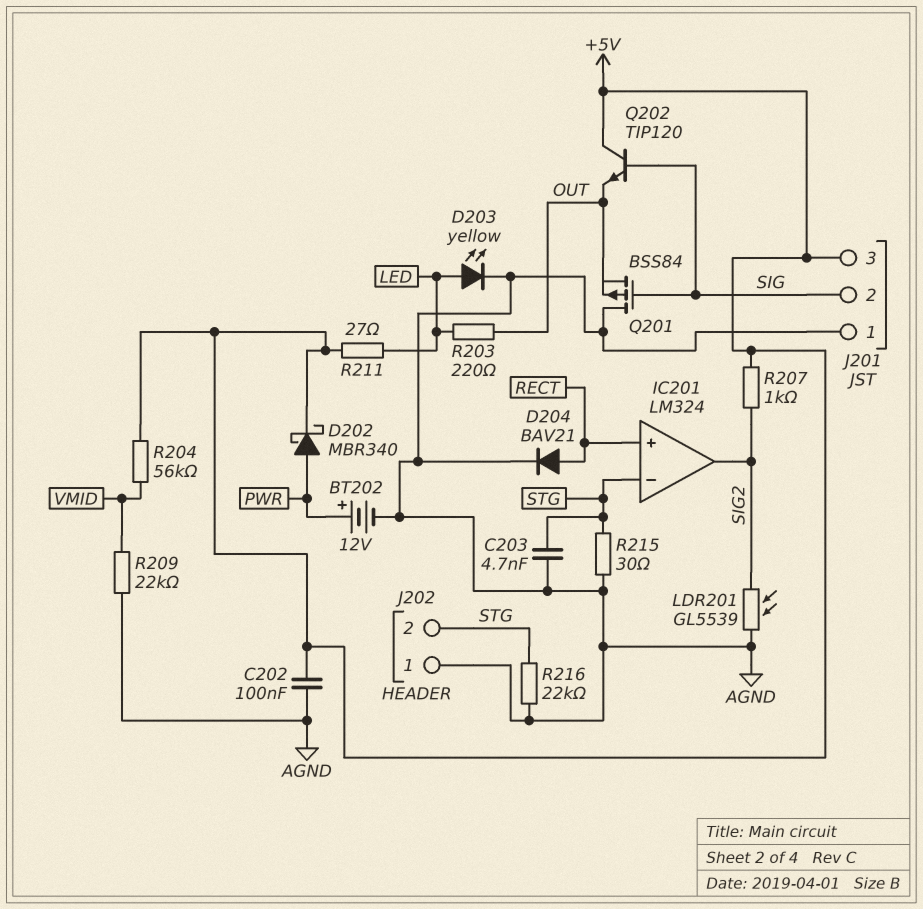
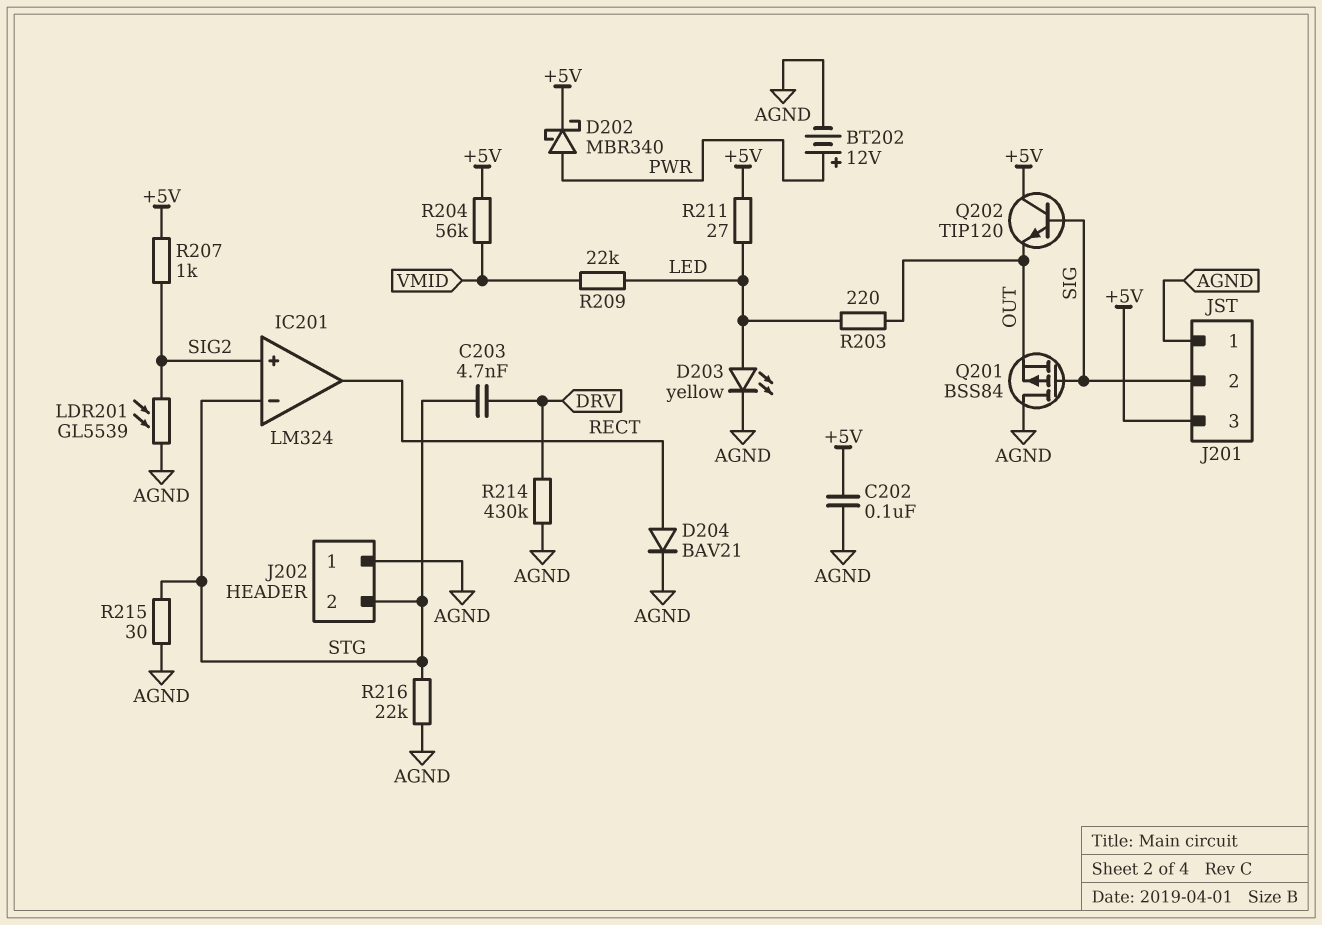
C203: 4.7nF (AGND, STG) -> 4.7nF (DRV, STG)
IC201 pin in+: RECT -> SIG2
IC201 pin out: SIG2 -> RECT
R209: 22k (AGND, VMID) -> 22k (LED, VMID)
R214: none -> 430k (AGND, DRV)

